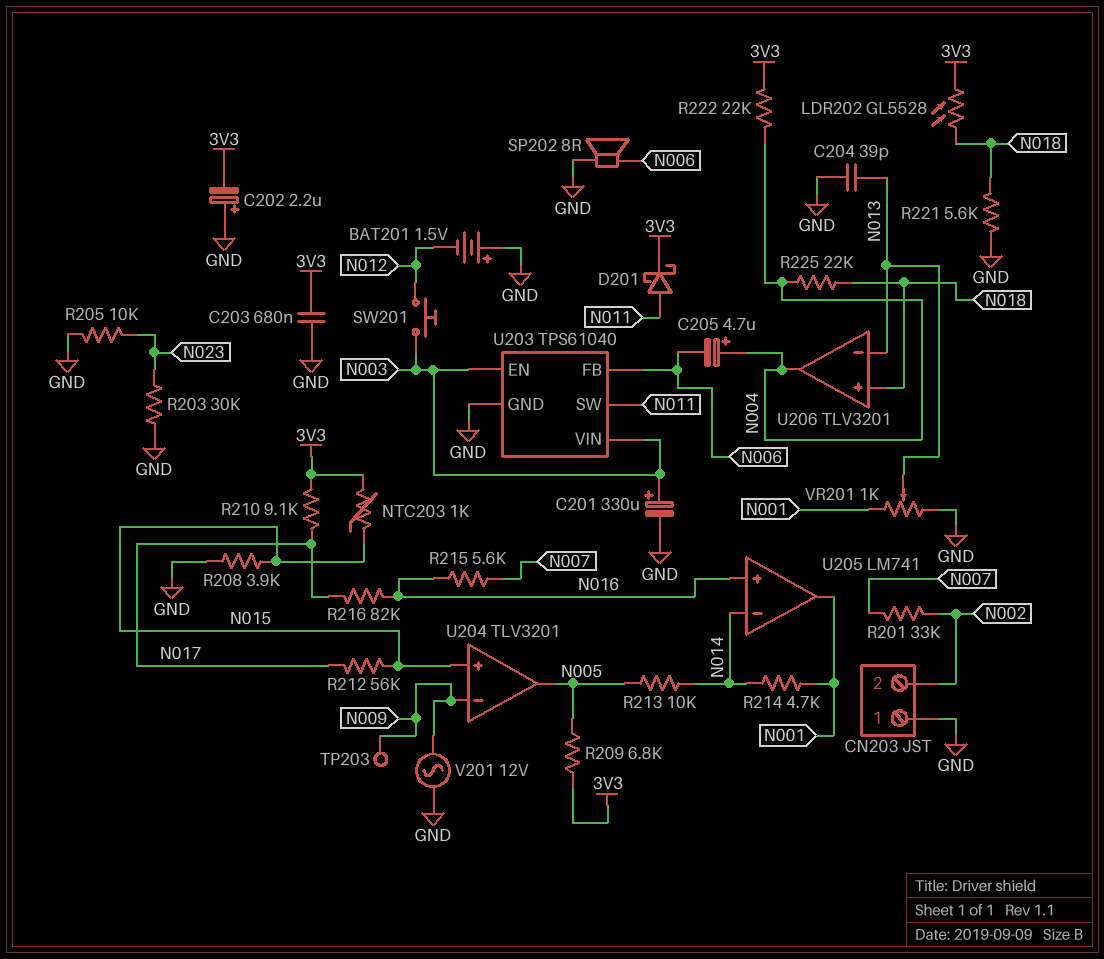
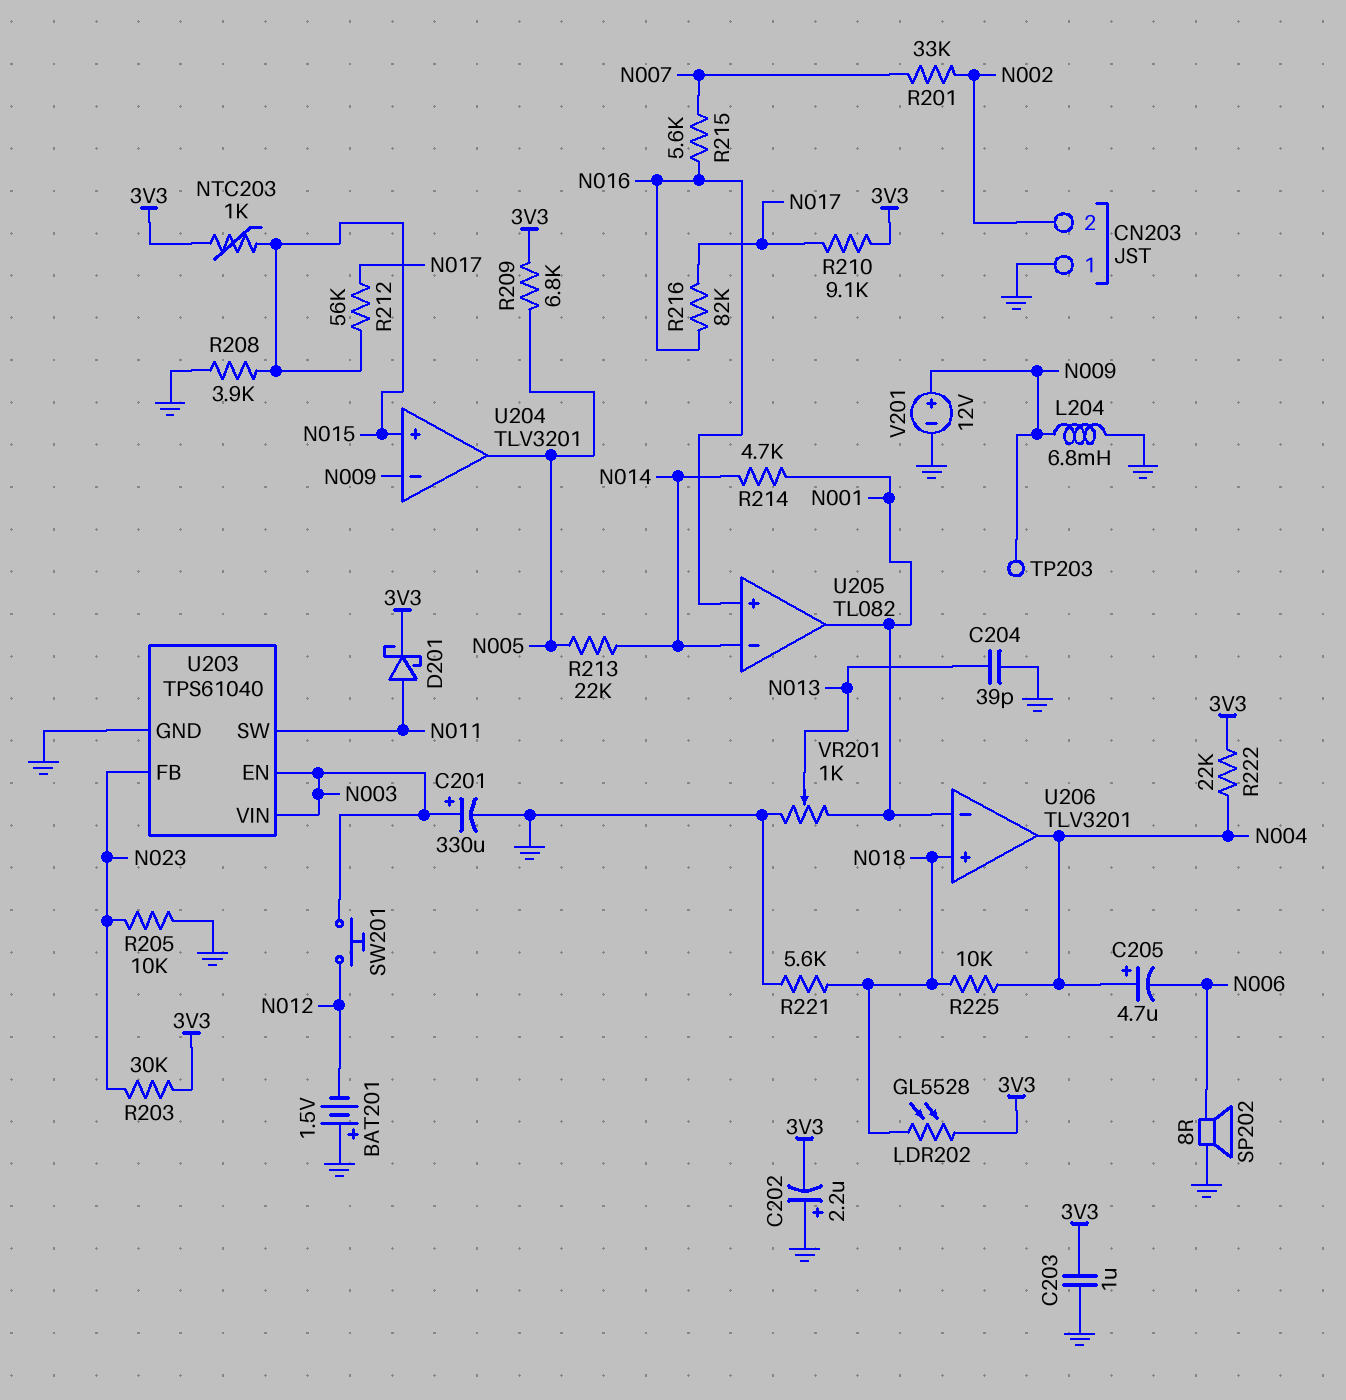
C203: 680nF (3V3, GND) -> 1uF (3V3, GND)
L204: none -> 6.8mH (GND, N009)
R203: 30k (GND, N023) -> 30k (3V3, N023)
R213: 10k (N005, N014) -> 22k (N005, N014)
R225: 22k (N004, N018) -> 10k (N004, N018)
U203 pin FB: N006 -> N023
U205: LM741 -> TL082
U206 pin in-: N013 -> N001
V201: AC 12V (GND, N009) -> 12V (plus N009, minus GND)

